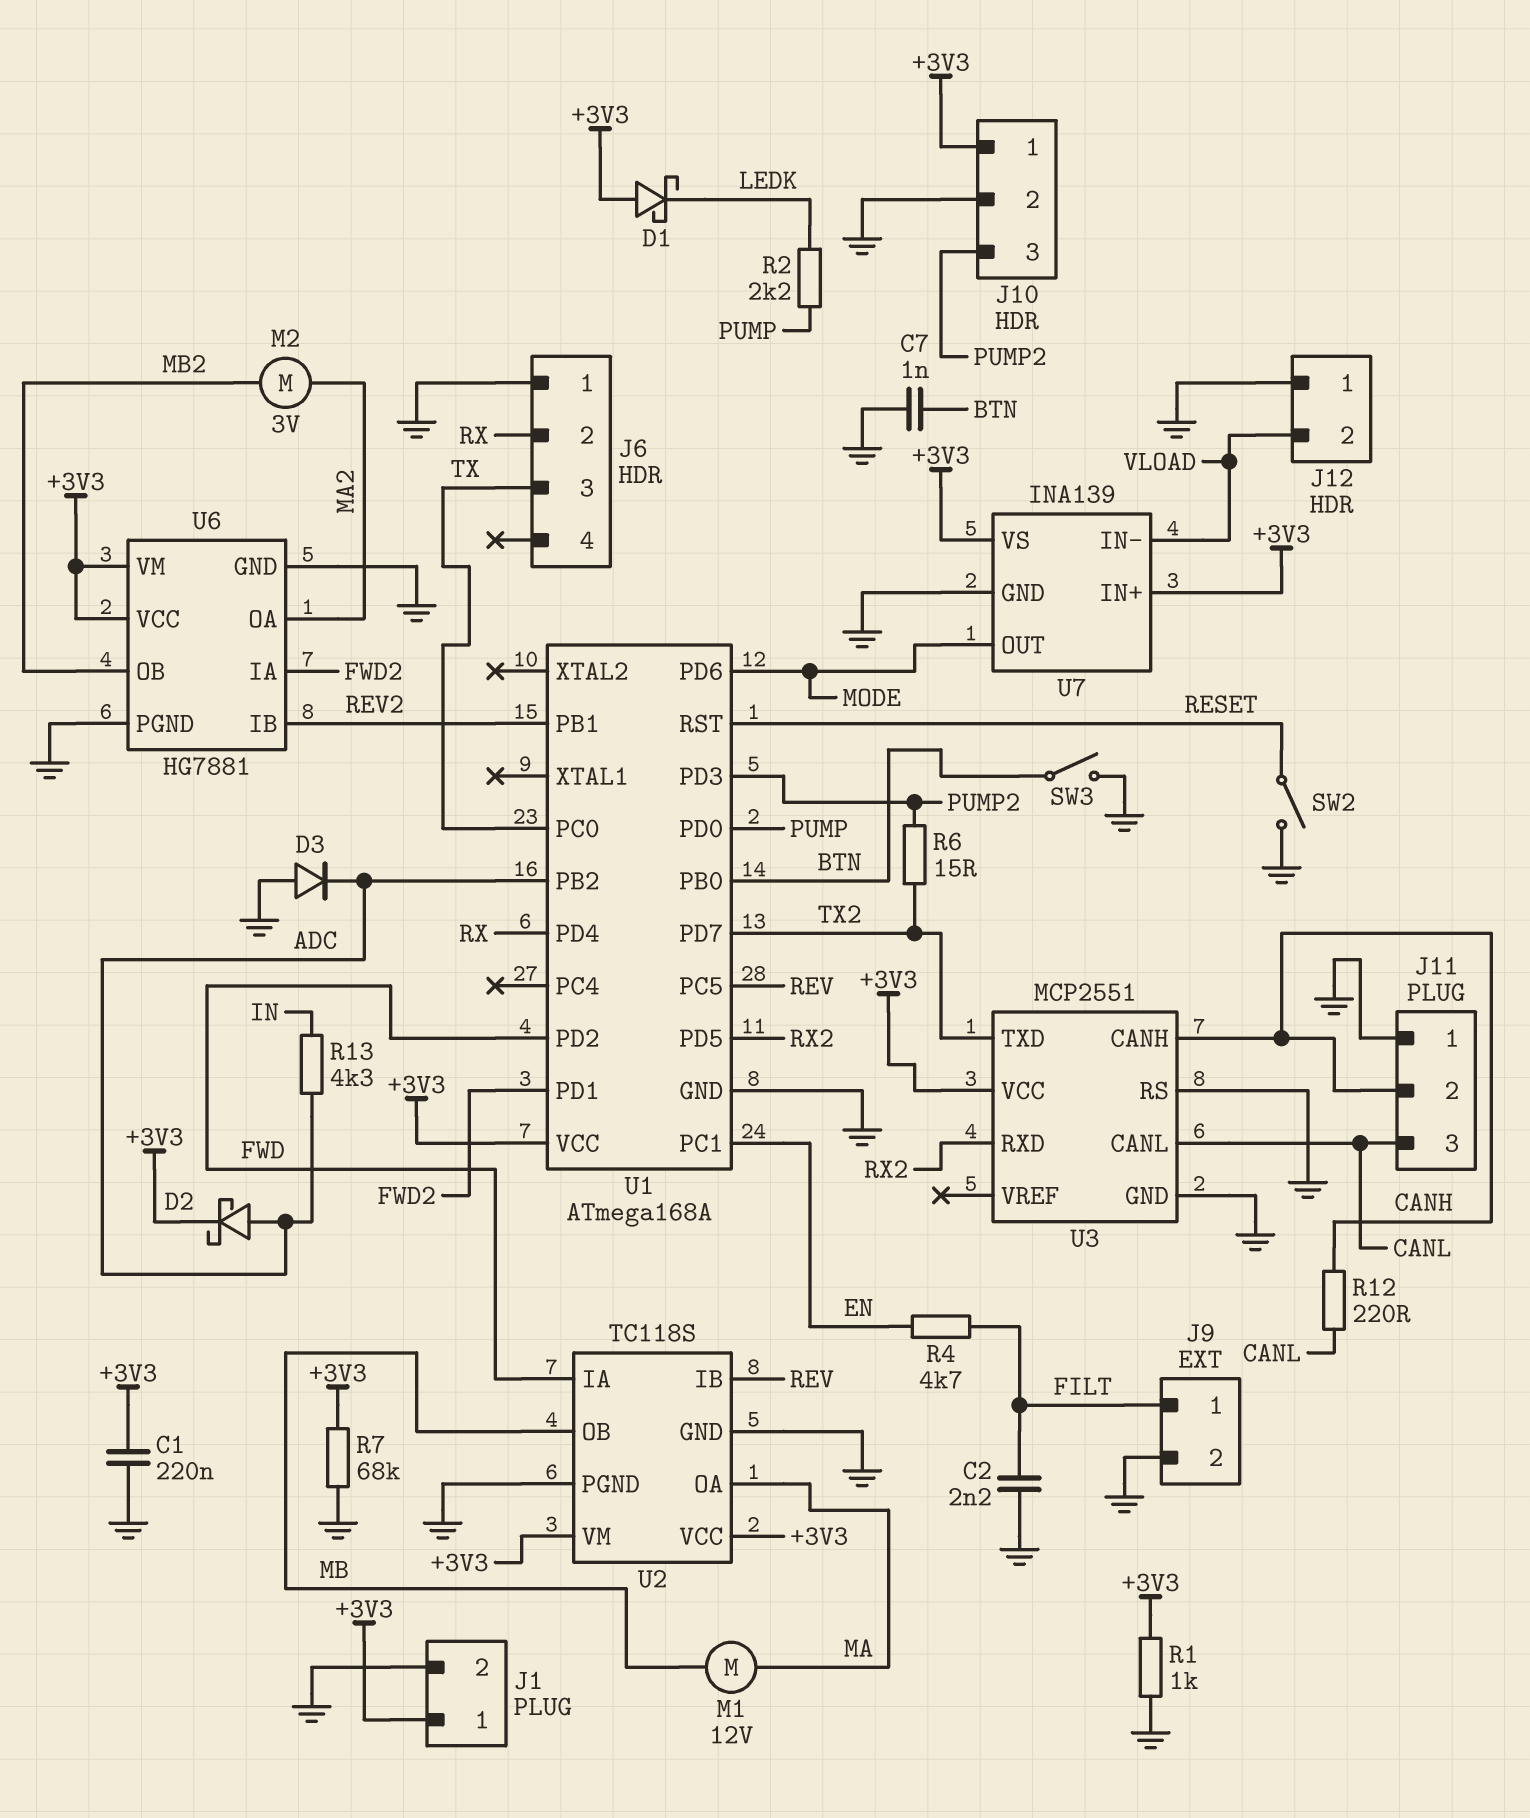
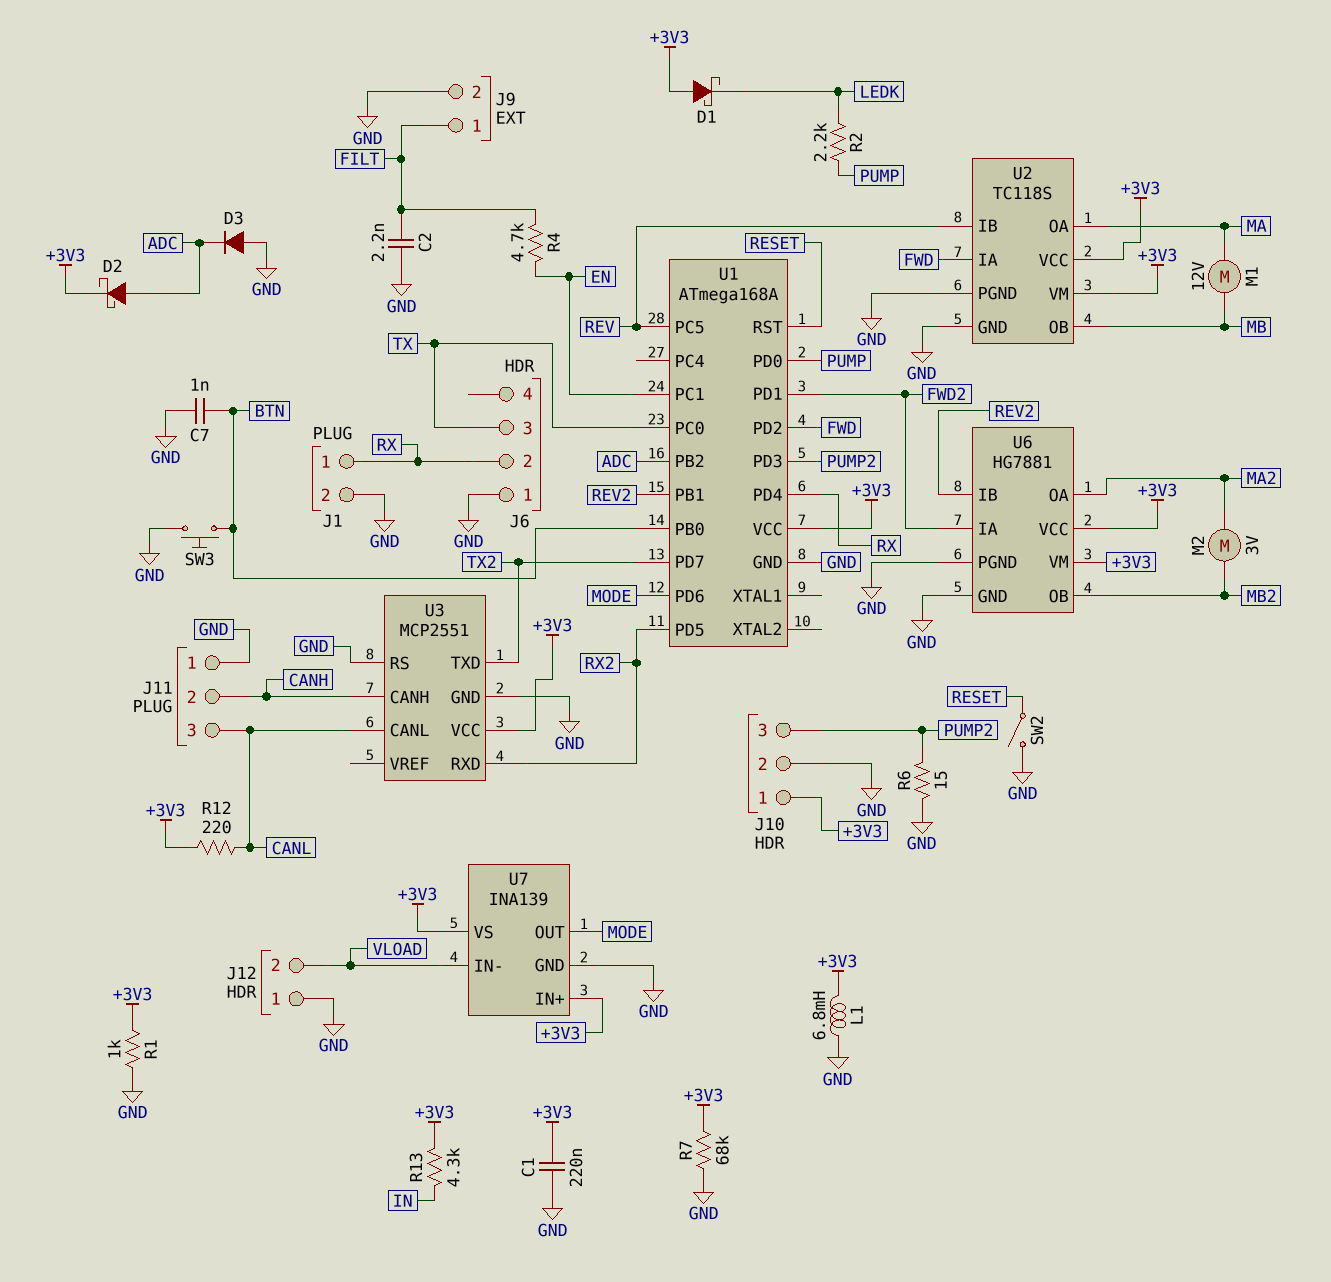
J1 pin 1: +3V3 -> RX
L1: none -> 6.8mH (+3V3, GND)
R6: 15 (PUMP2, TX2) -> 15 (GND, PUMP2)
R12: 220 (CANH, CANL) -> 220 (+3V3, CANL)
R13: 4.3k (ADC, IN) -> 4.3k (+3V3, IN)
SW3: switch (BTN, GND) -> button (BTN, GND)

